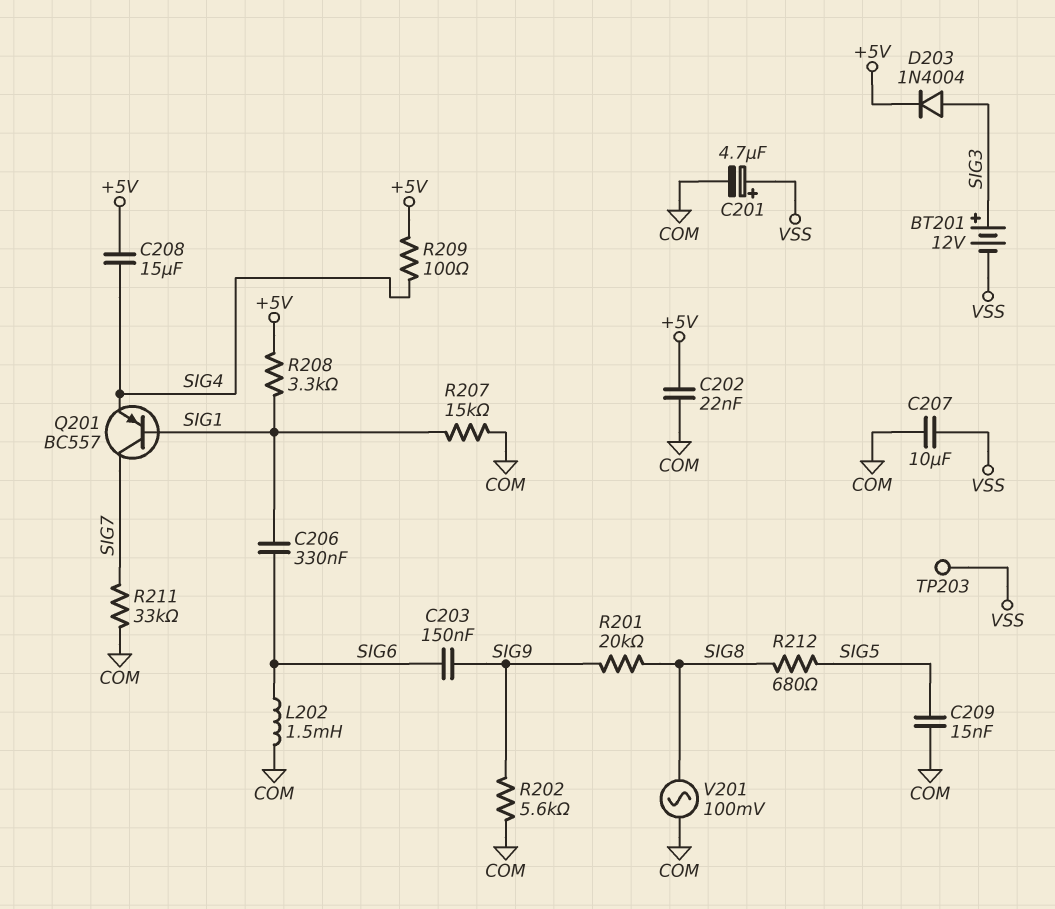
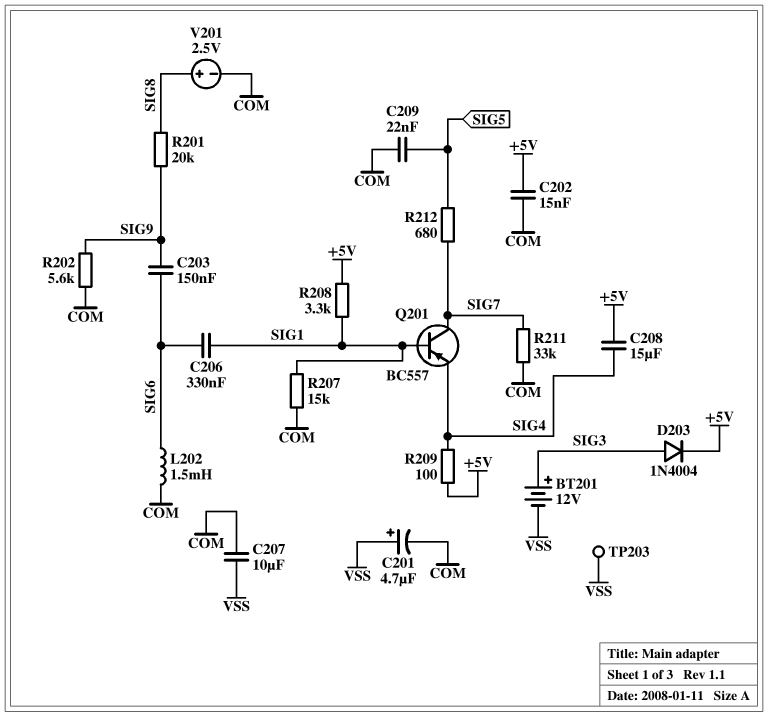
C202: 22nF (+5V, COM) -> 15nF (+5V, COM)
C209: 15nF (COM, SIG5) -> 22nF (COM, SIG5)
R212: 680 (SIG5, SIG8) -> 680 (SIG5, SIG7)
V201: AC 100mV (COM, SIG8) -> 2.5V (plus SIG8, minus COM)

